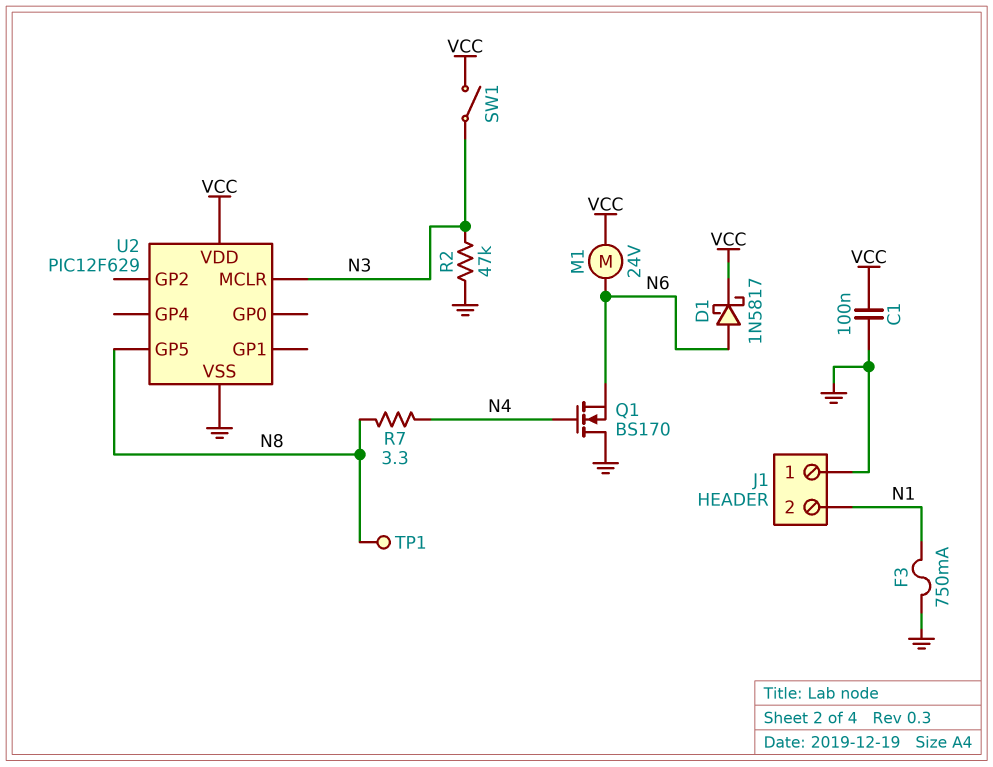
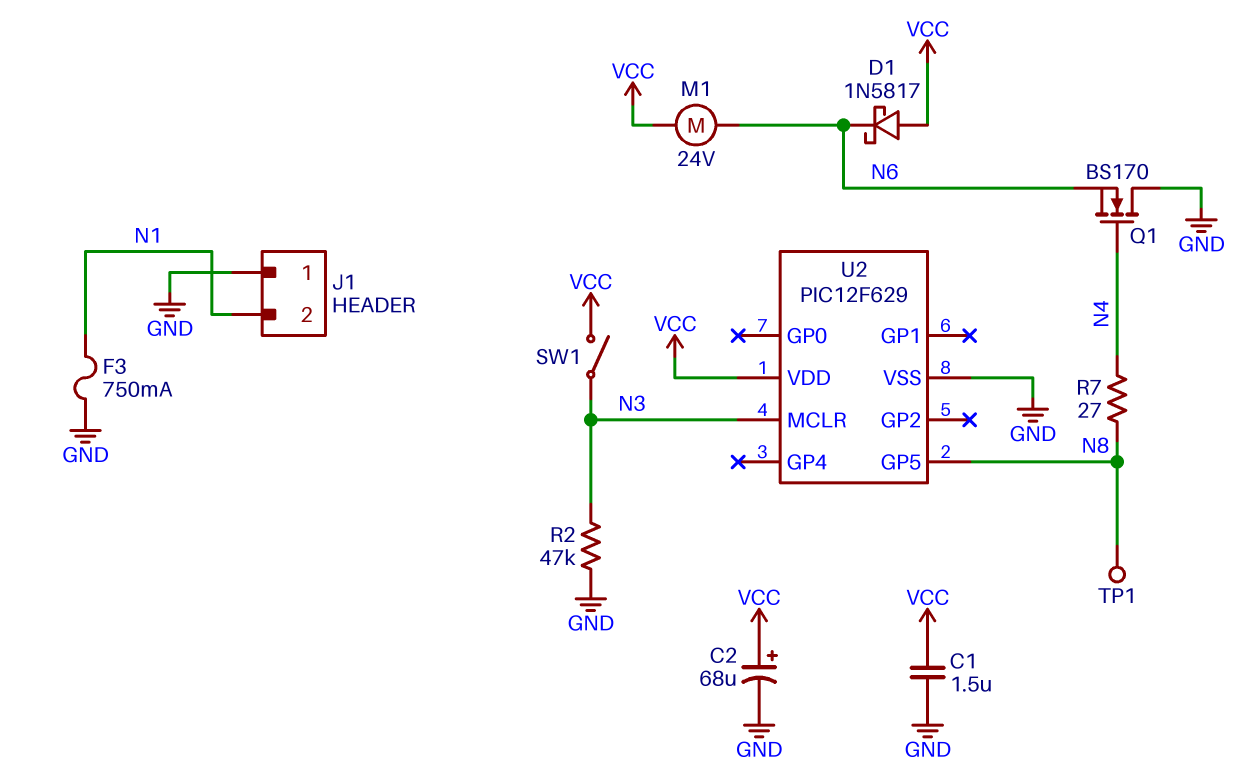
C1: 100nF (GND, VCC) -> 1.5uF (GND, VCC)
C2: none -> 68uF (plus VCC, minus GND)
D1: schottky 1N5817 (A N6, K VCC) -> schottky 1N5817 (A VCC, K N6)
R7: 3.3 (N4, N8) -> 27 (N4, N8)

